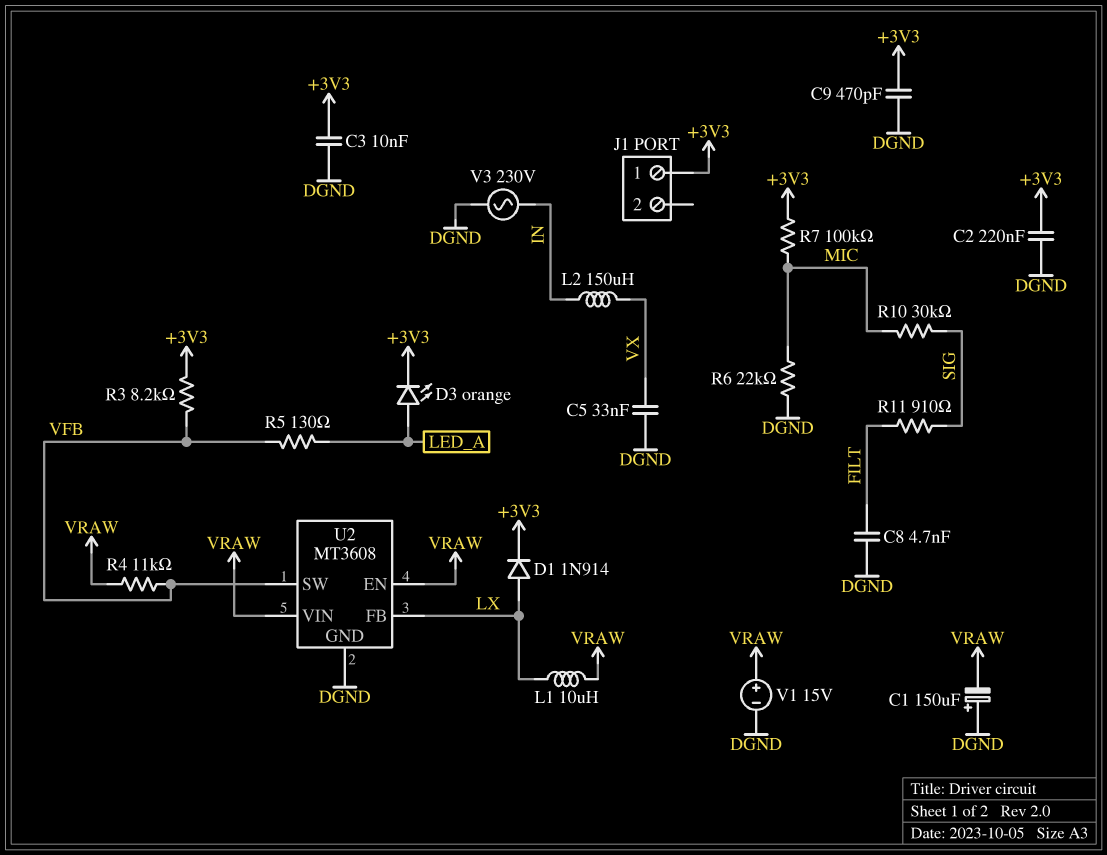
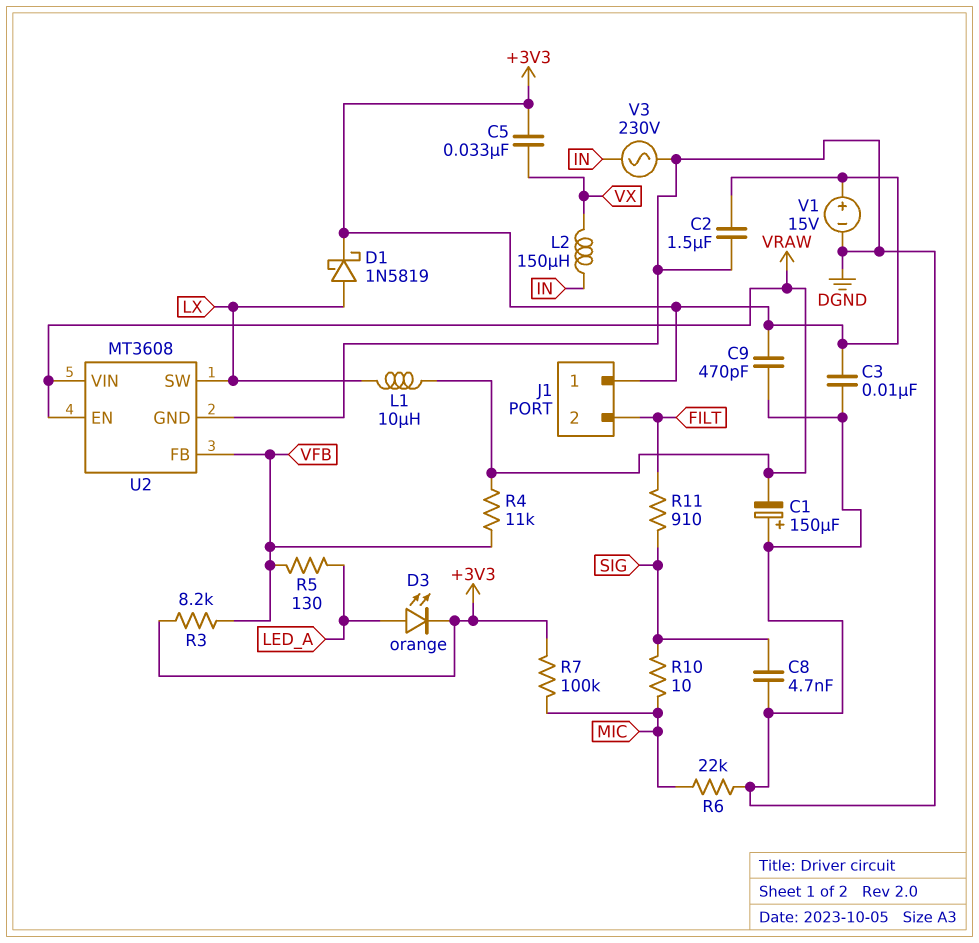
C2: 220nF (+3V3, DGND) -> 1.5uF (+3V3, DGND)
C5: 33nF (DGND, VX) -> 33nF (+3V3, VX)
C8: 4.7nF (DGND, FILT) -> 4.7nF (DGND, SIG)
D1: diode 1N914 (A LX, K +3V3) -> schottky 1N5819 (A LX, K +3V3)
J1 pin 2: none -> FILT
R10: 30k (MIC, SIG) -> 10 (MIC, SIG)
U2 pin FB: LX -> VFB
U2 pin SW: VFB -> LX
V1: 15V (plus VRAW, minus DGND) -> 15V (plus +3V3, minus DGND)

